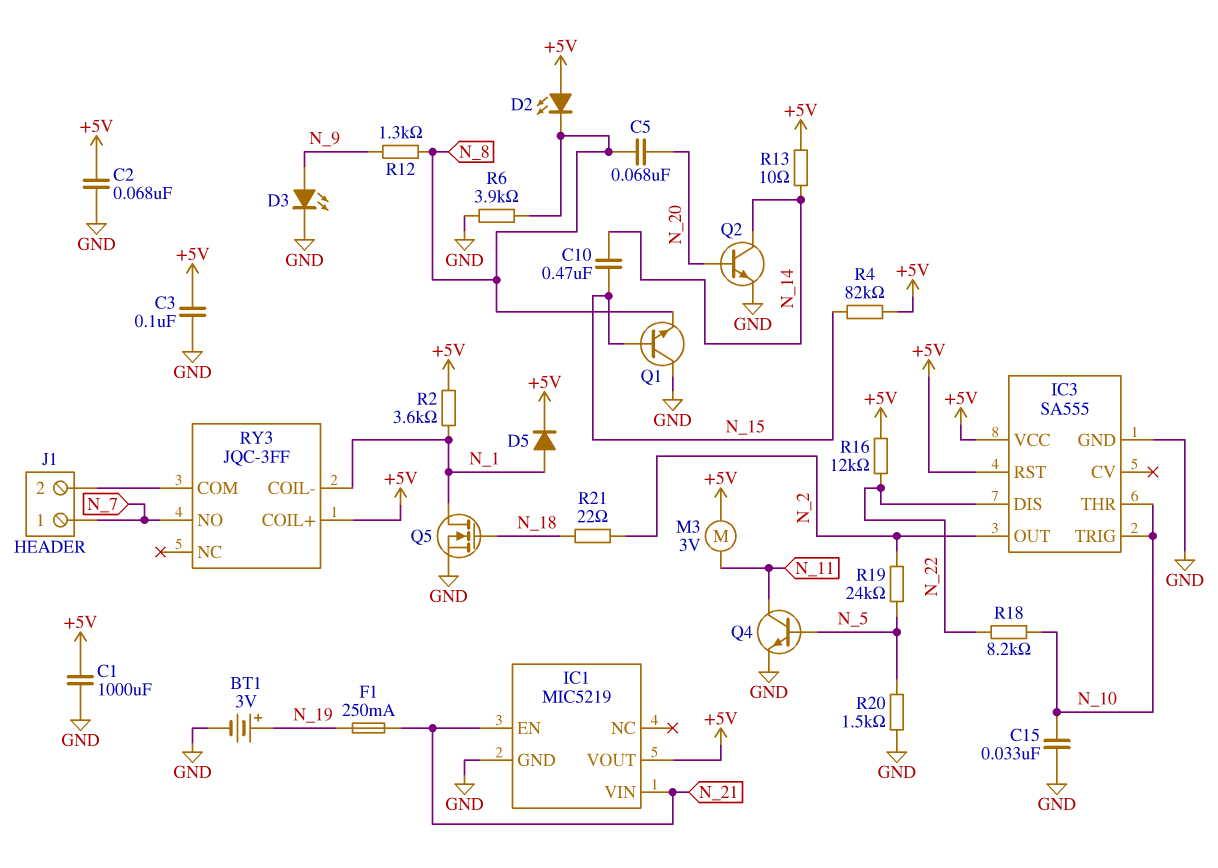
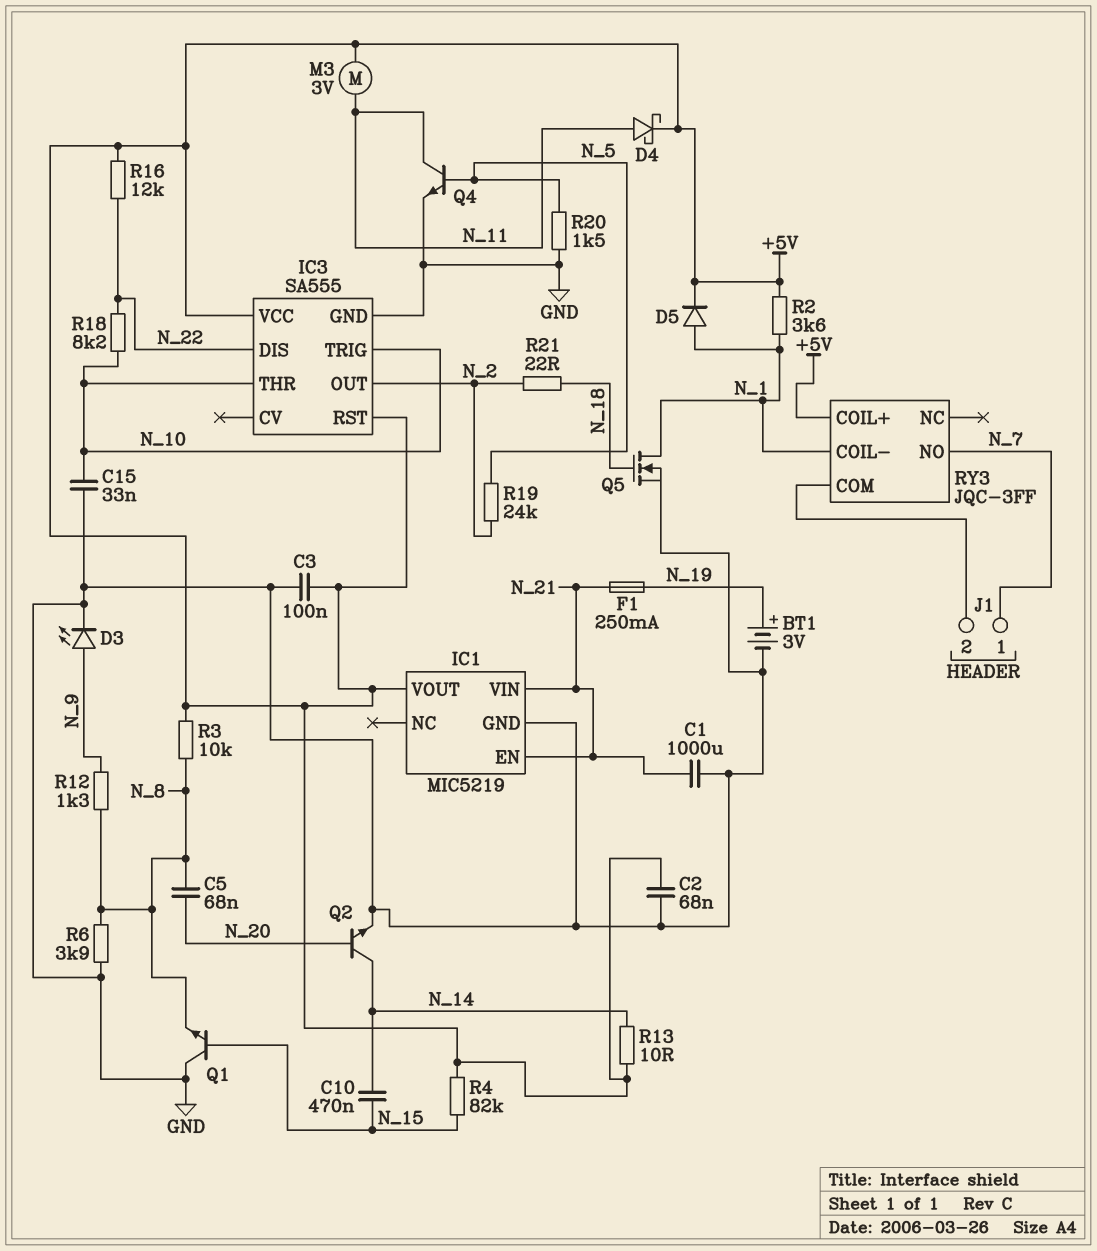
C1: 1000uF (+5V, GND) -> 1000uF (GND, N_21)
D2: LED (A +5V, K N_8) -> none
D4: none -> schottky (A N_11, K +5V)
R3: none -> 10k (+5V, N_8)

